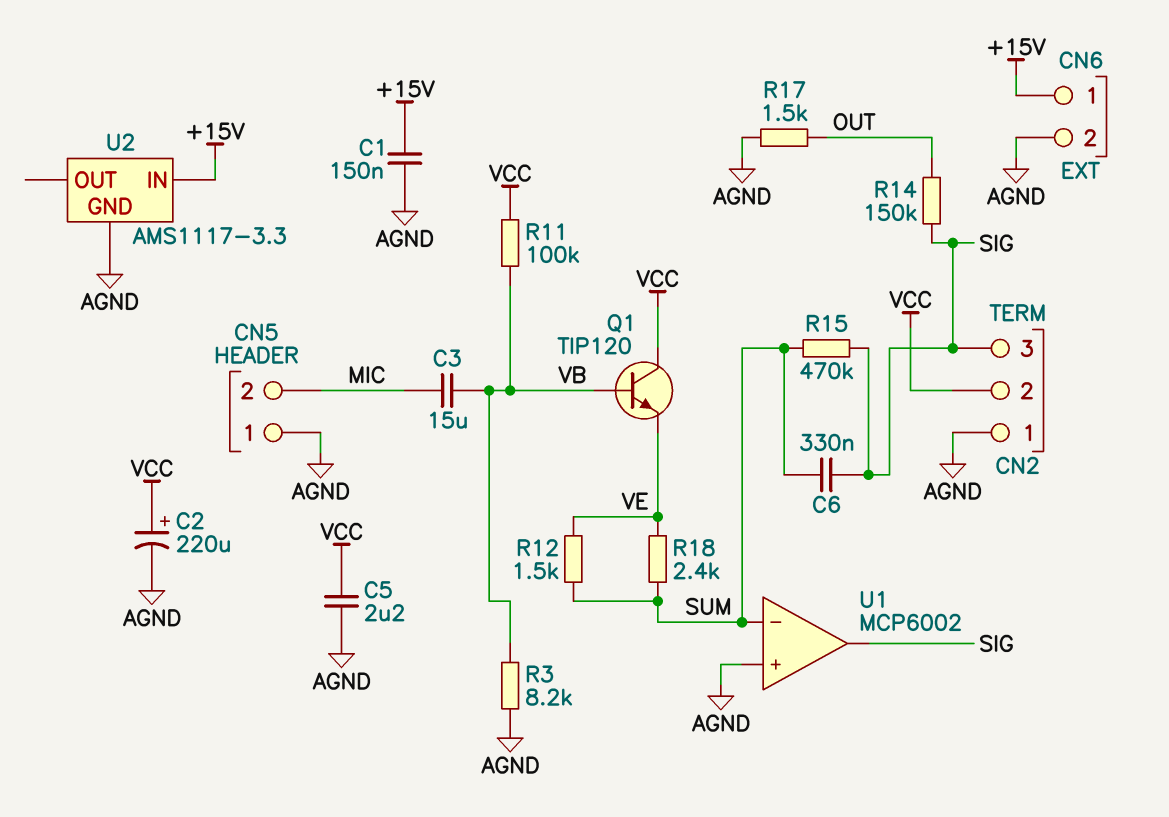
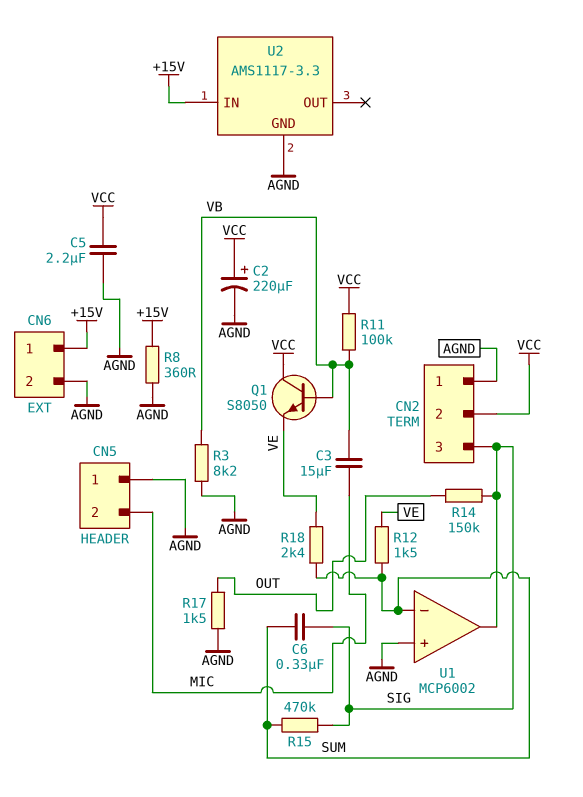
C1: 150nF (+15V, AGND) -> none
Q1: NPN TIP120 (B VB, C VCC, E VE) -> NPN S8050 (B VB, C VCC, E VE)
R8: none -> 360 (+15V, AGND)

